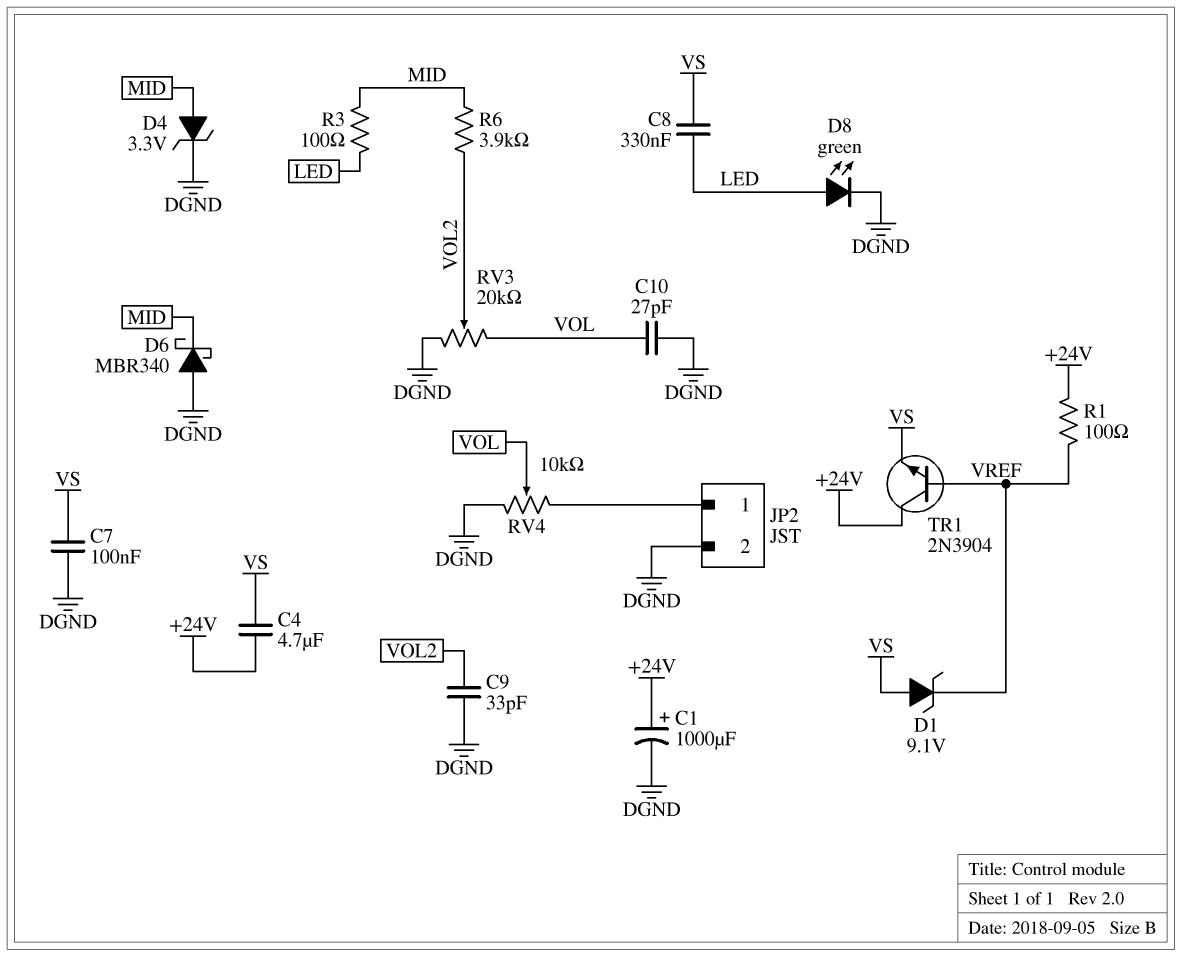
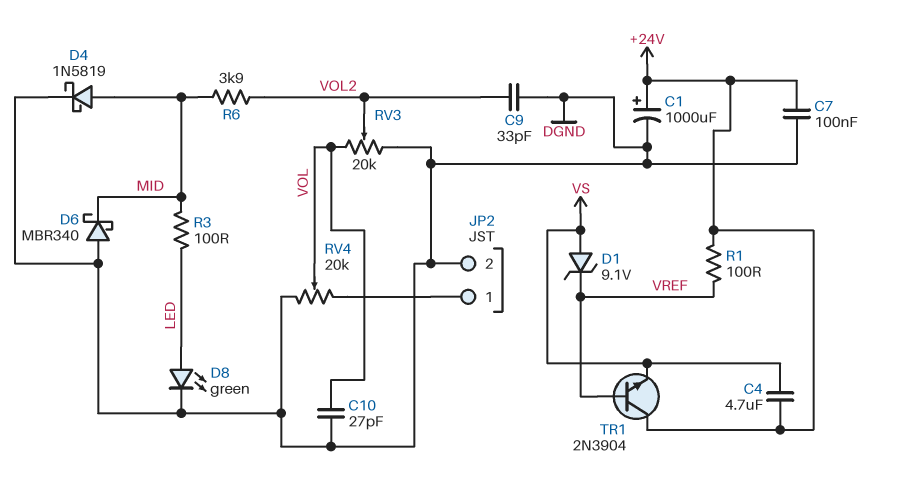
C7: 100nF (DGND, VS) -> 100nF (+24V, DGND)
C8: 330nF (LED, VS) -> none
D4: zener 3.3V (A MID, K DGND) -> schottky 1N5819 (A MID, K DGND)
RV4: 10k (DGND, JP2/1, wiper VOL) -> 20k (DGND, JP2/1, wiper VOL)

